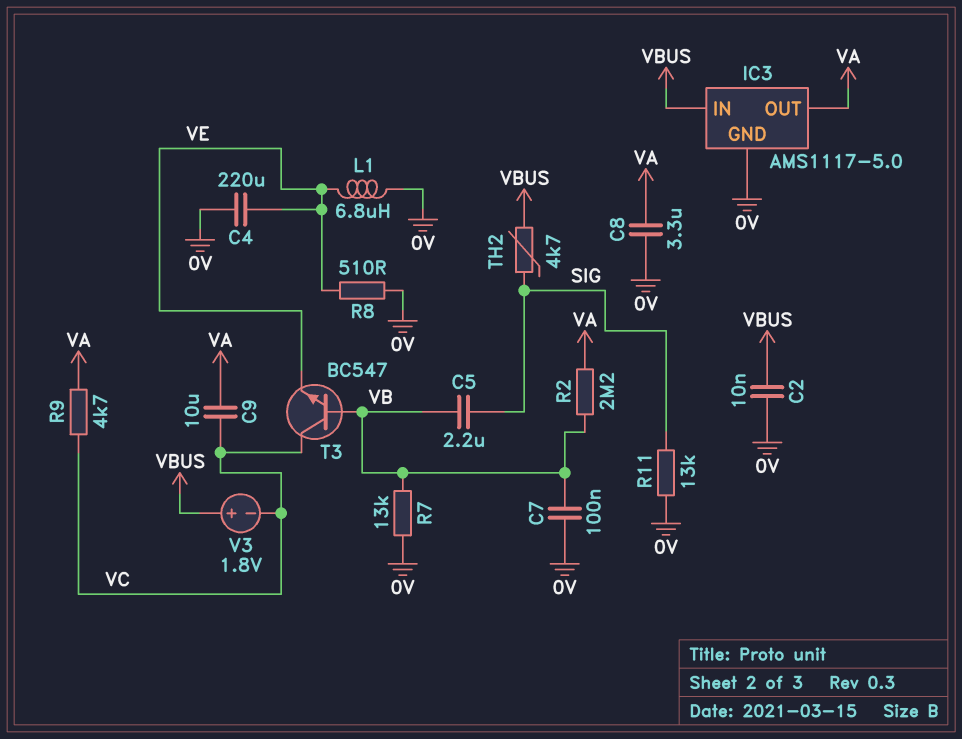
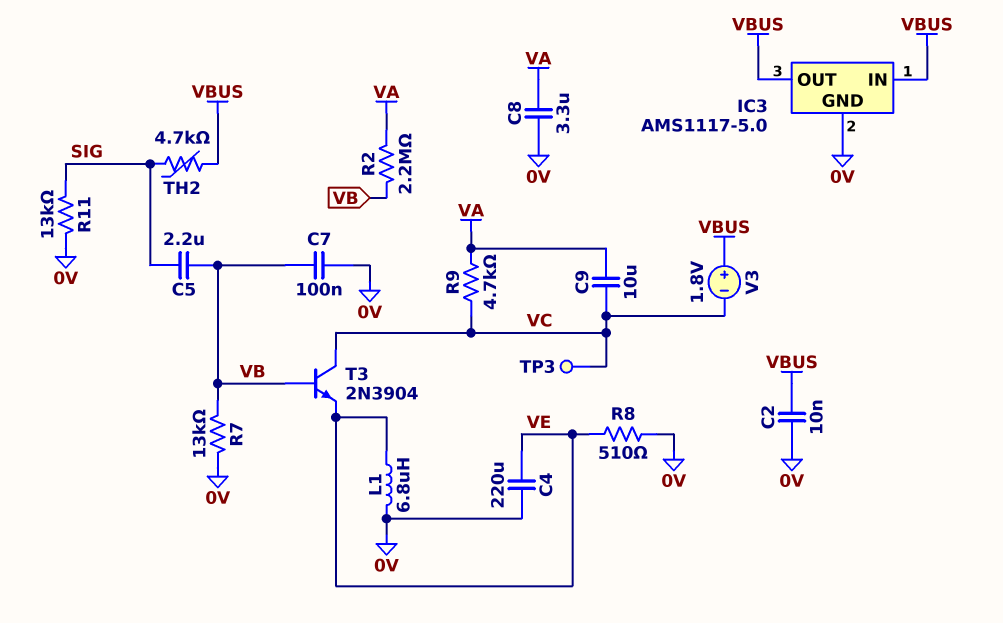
IC3 pin OUT: VA -> VBUS
T3: NPN BC547 (B VB, C VC, E VE) -> NPN 2N3904 (B VB, C VC, E VE)
TP3: none -> test point (VC)

